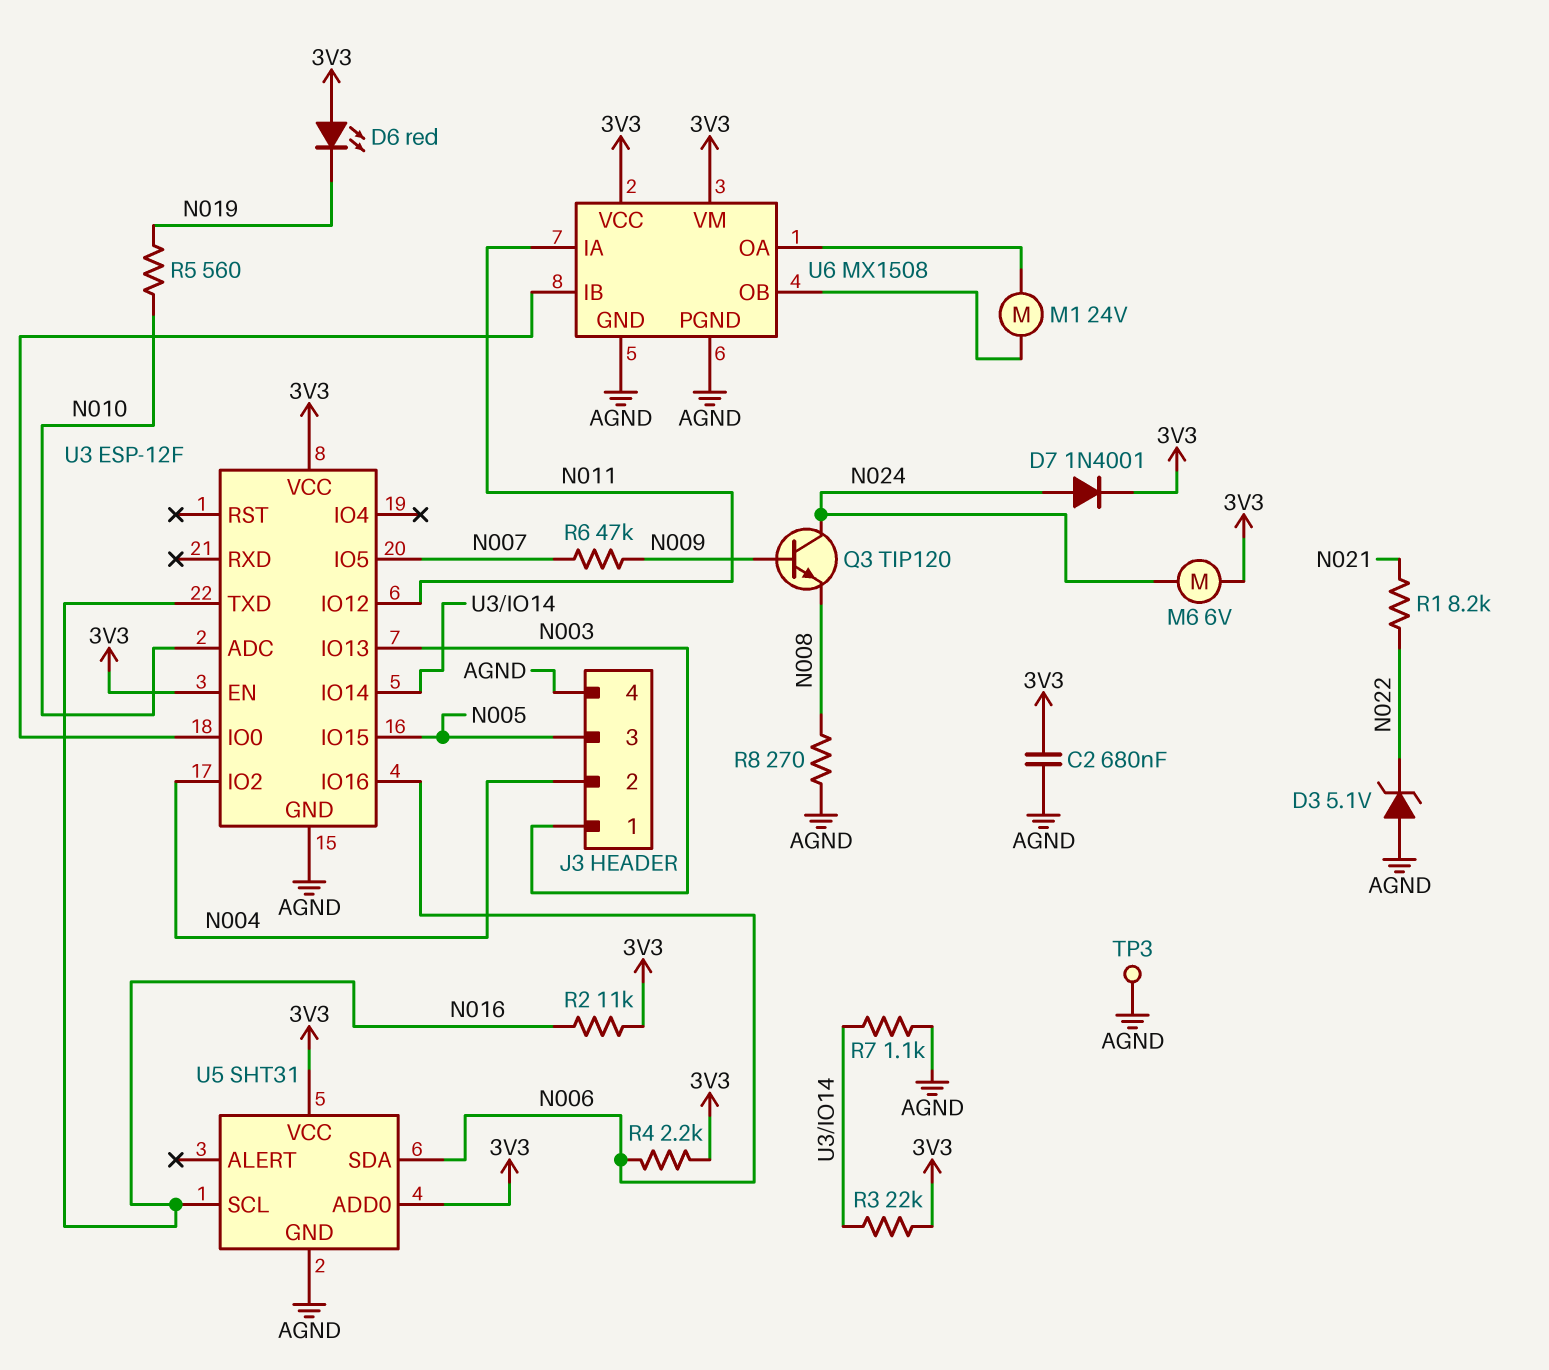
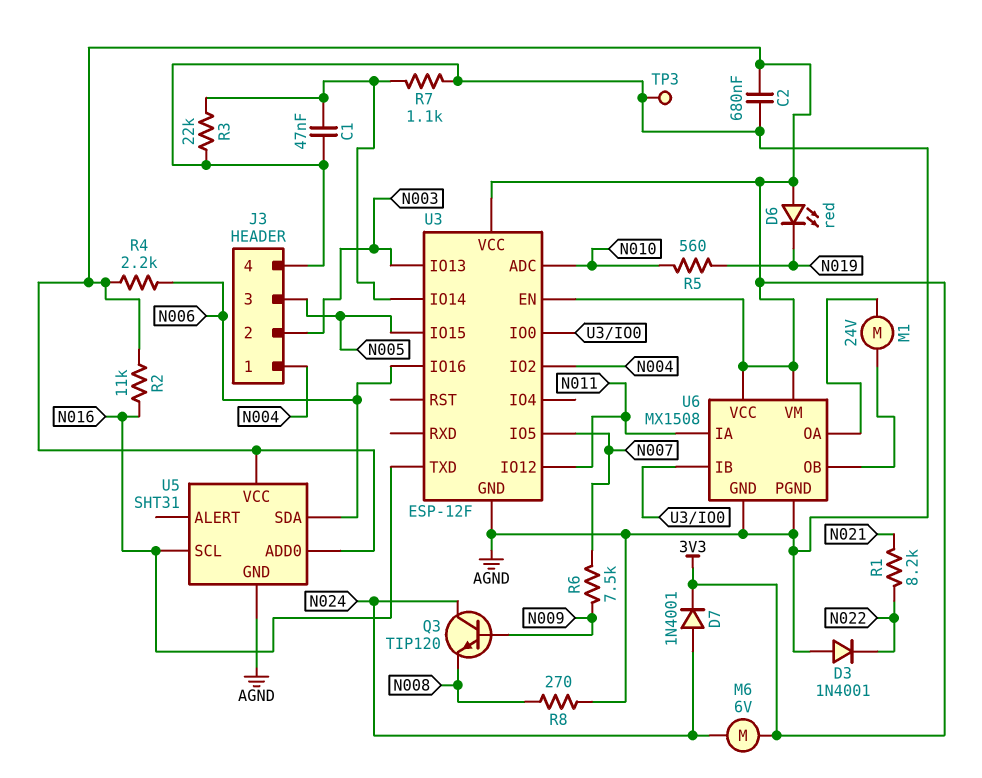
C1: none -> 47nF (AGND, U3/IO14)
D3: zener 5.1V (A AGND, K N022) -> diode 1N4001 (A AGND, K N022)
J3 pin 1: N003 -> N004
J3 pin 2: N004 -> N003
R3: 22k (3V3, U3/IO14) -> 22k (AGND, U3/IO14)
R6: 47k (N007, N009) -> 7.5k (N007, N009)

